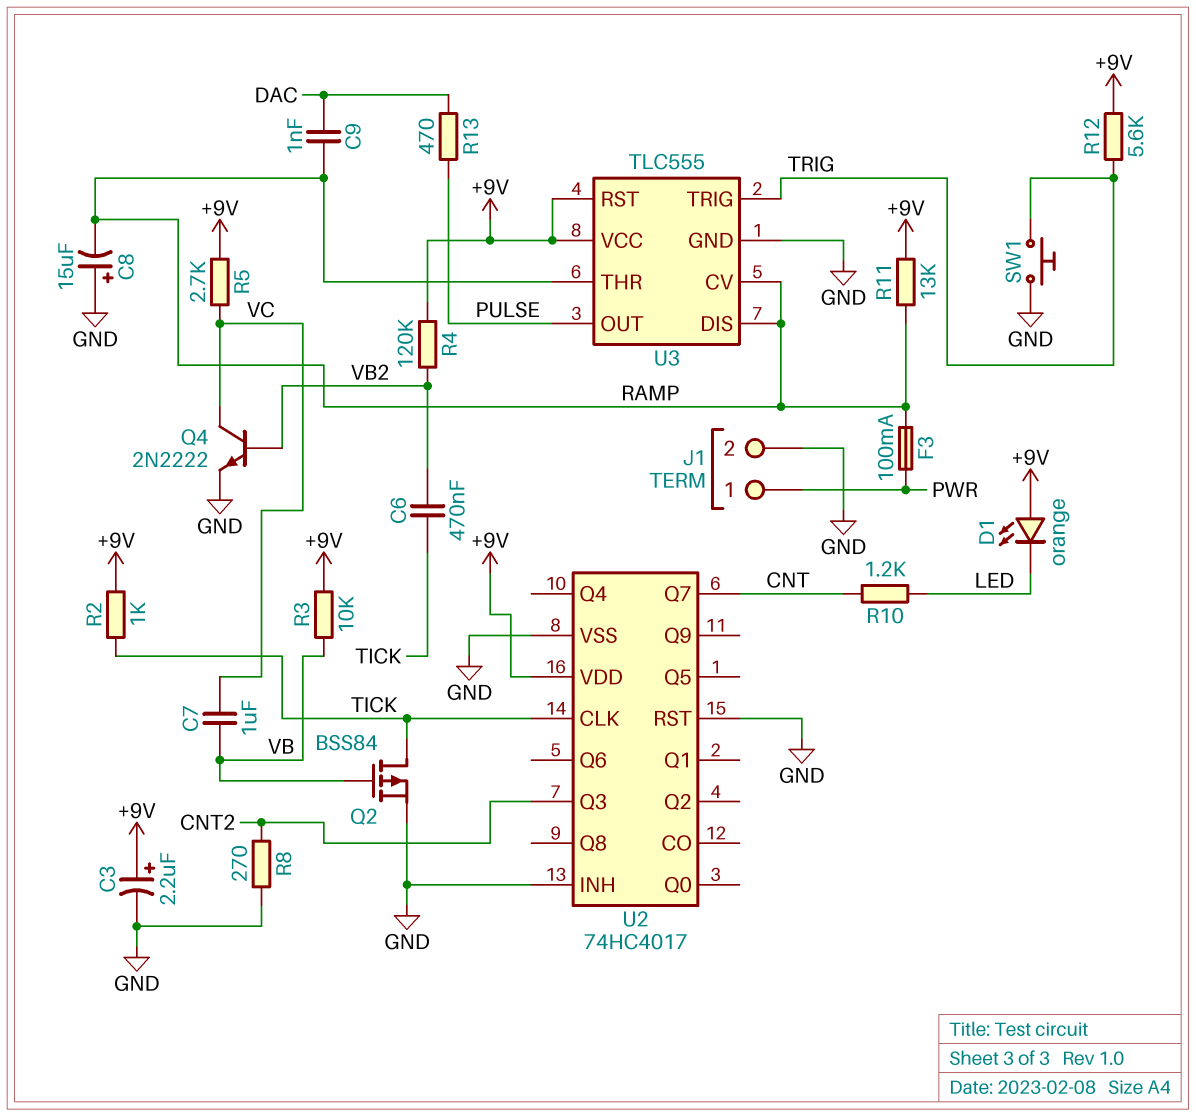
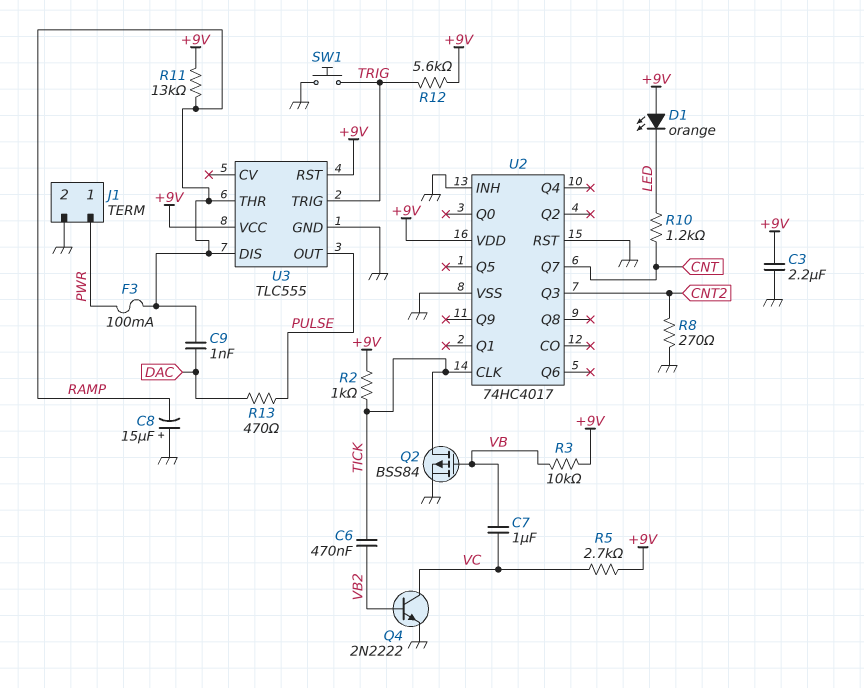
C3: 2.2uF (plus +9V, minus GND) -> 2.2uF (+9V, GND)
R4: 120k (+9V, VB2) -> none
U3 pin CV: RAMP -> none

